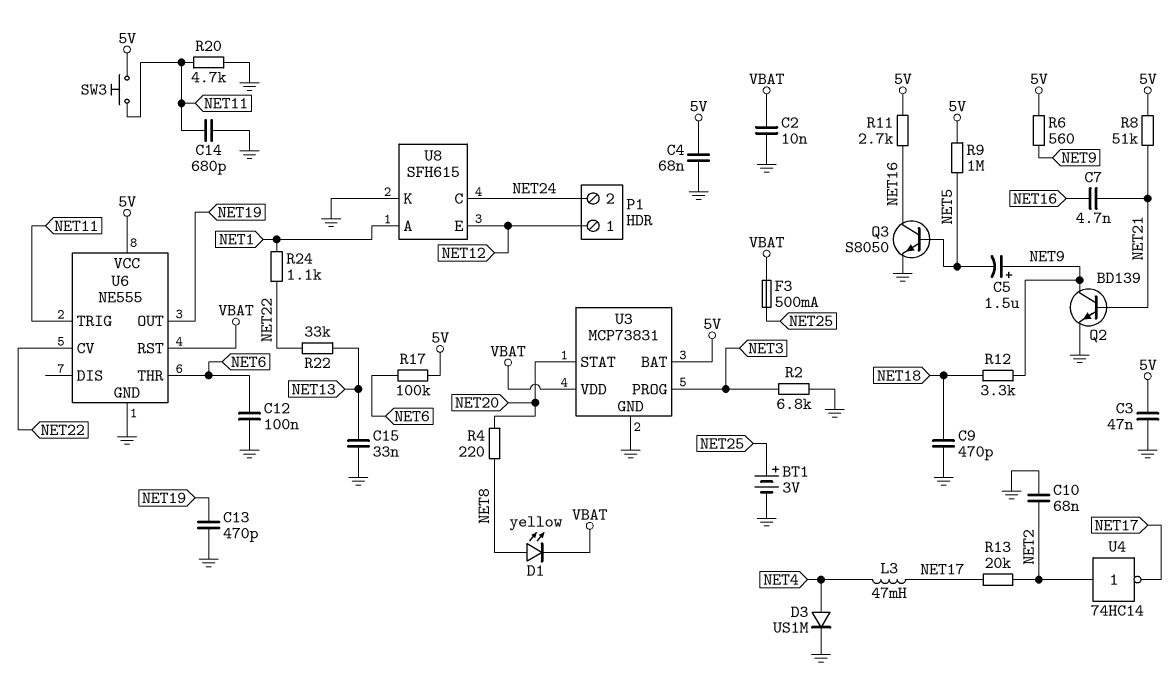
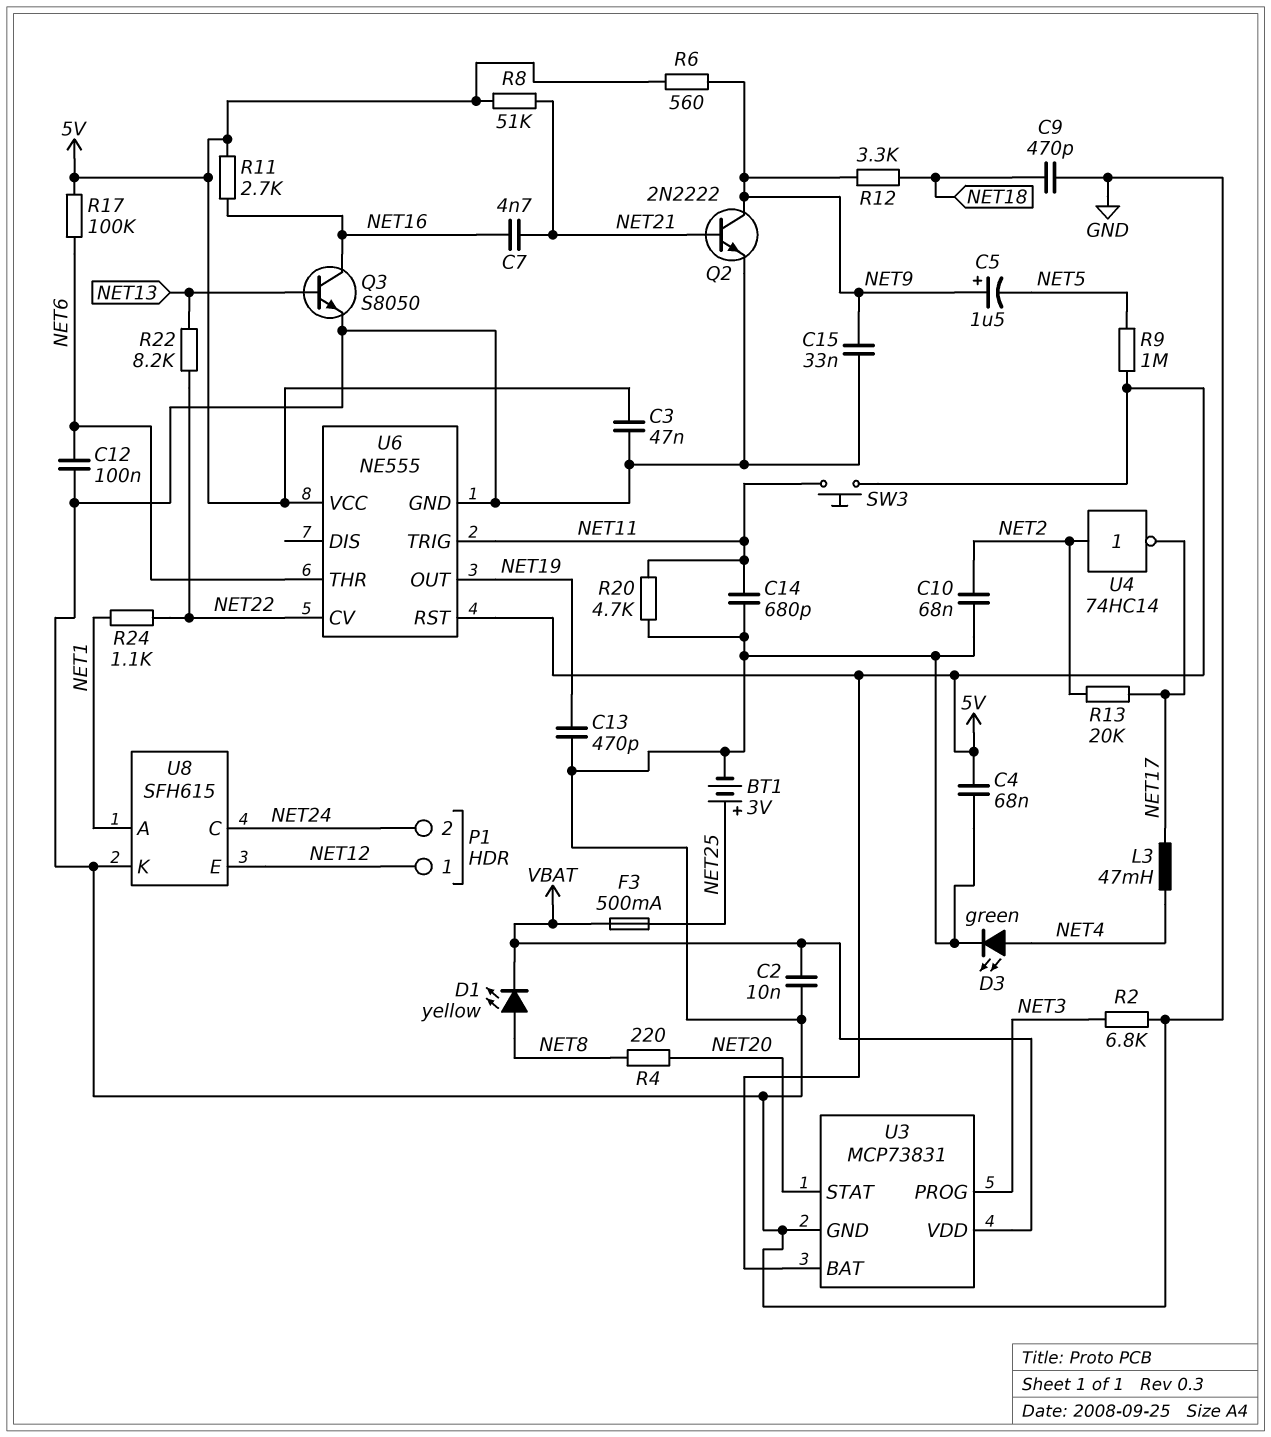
C15: 33nF (GND, NET13) -> 33nF (GND, NET9)
D3: diode US1M (A NET4, K GND) -> LED green (A NET4, K GND)
Q2: NPN BD139 (B NET21, C NET9, E GND) -> NPN 2N2222 (B NET21, C NET9, E GND)
Q3: NPN S8050 (B NET5, C NET16, E GND) -> NPN S8050 (B NET13, C NET16, E GND)
R22: 33k (NET13, NET22) -> 8.2k (NET13, NET22)
U6 pin RST: VBAT -> 5V

